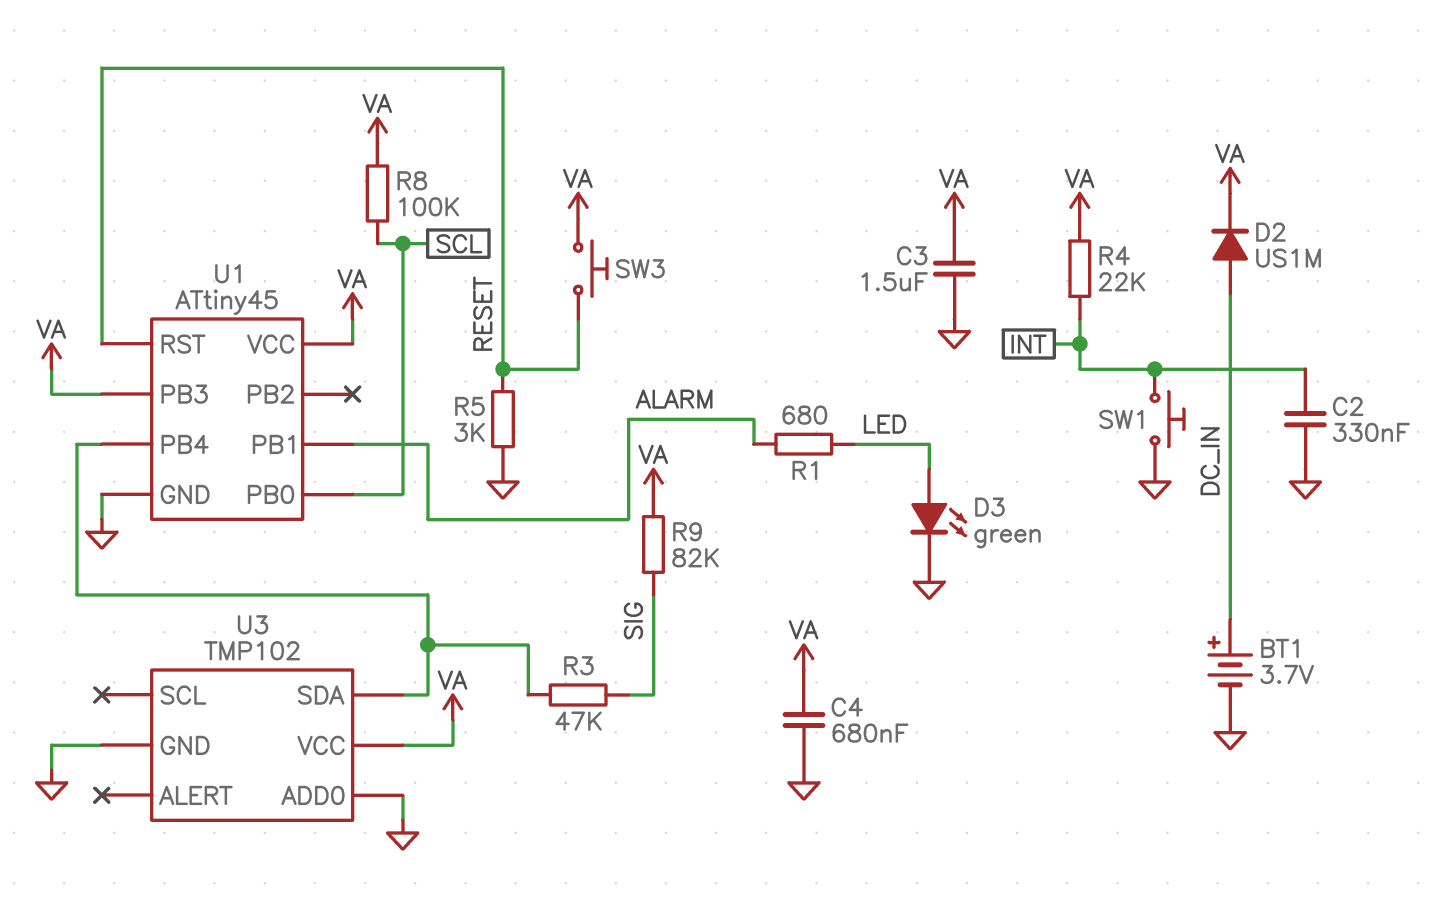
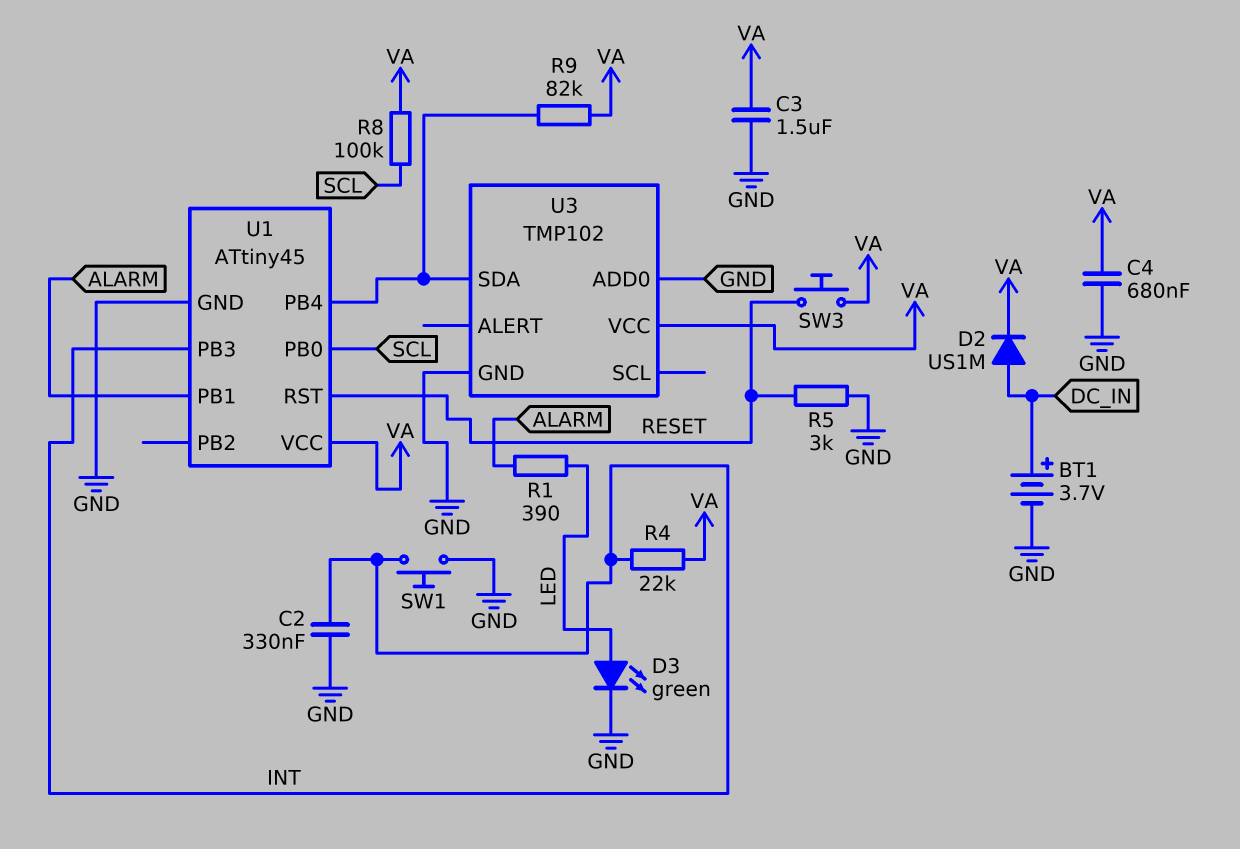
R1: 680 (ALARM, LED) -> 390 (ALARM, LED)
R3: 47k (SIG, U1/PB4) -> none
R9: 82k (SIG, VA) -> 82k (U1/PB4, VA)
U1 pin PB3: VA -> INT

